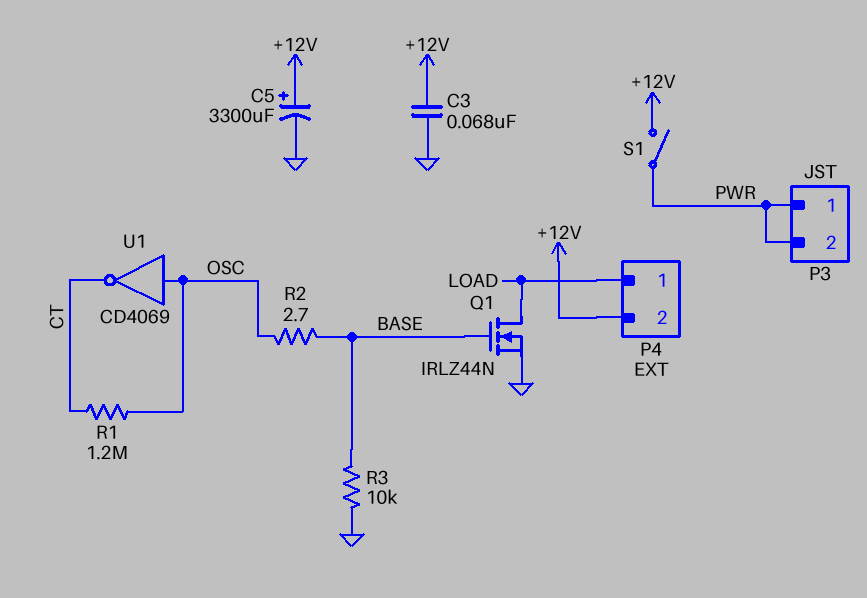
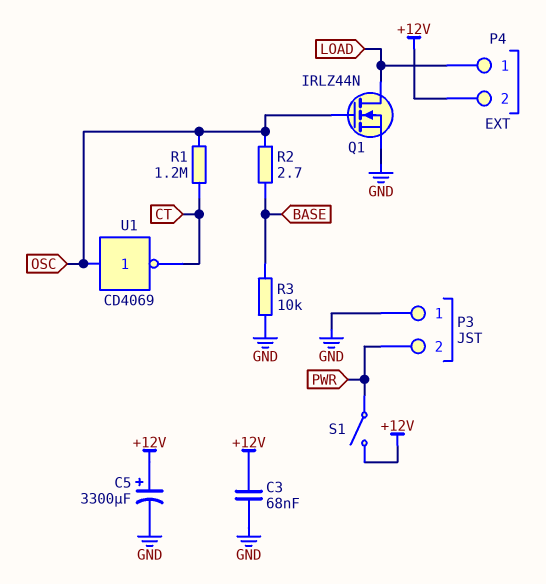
P3 pin 1: PWR -> GND
Q1: NMOS IRLZ44N (G BASE, D LOAD, S GND) -> NMOS IRLZ44N (G OSC, D LOAD, S GND)

